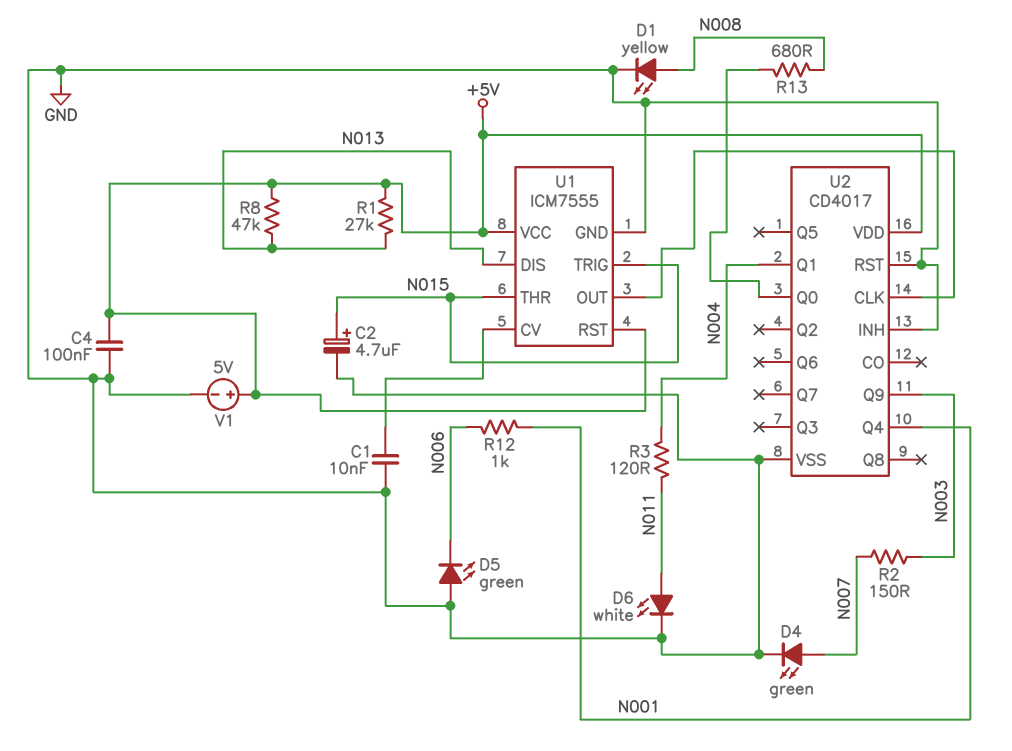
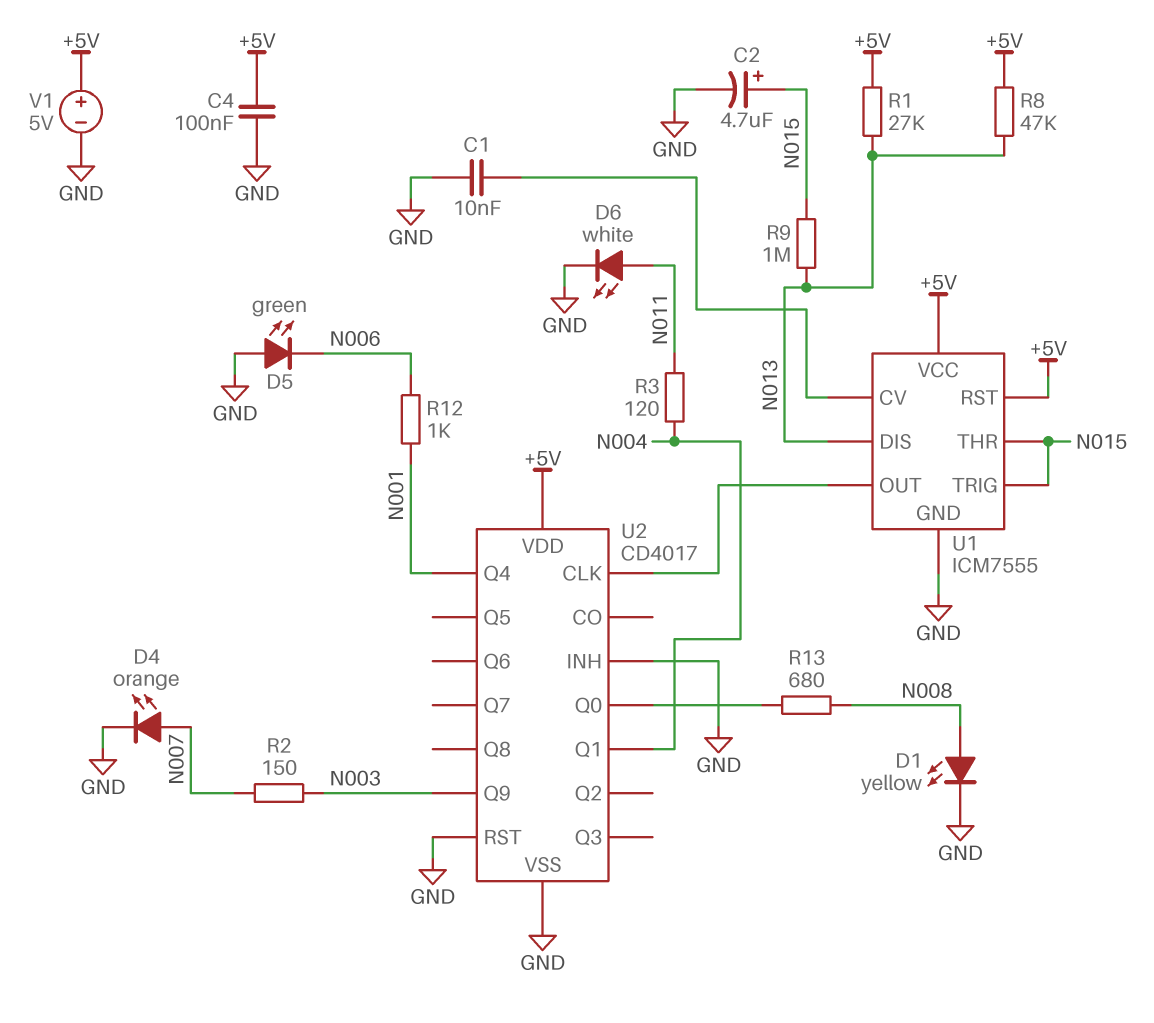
D4: LED green (A N007, K GND) -> LED orange (A N007, K GND)
R9: none -> 1M (N013, N015)

